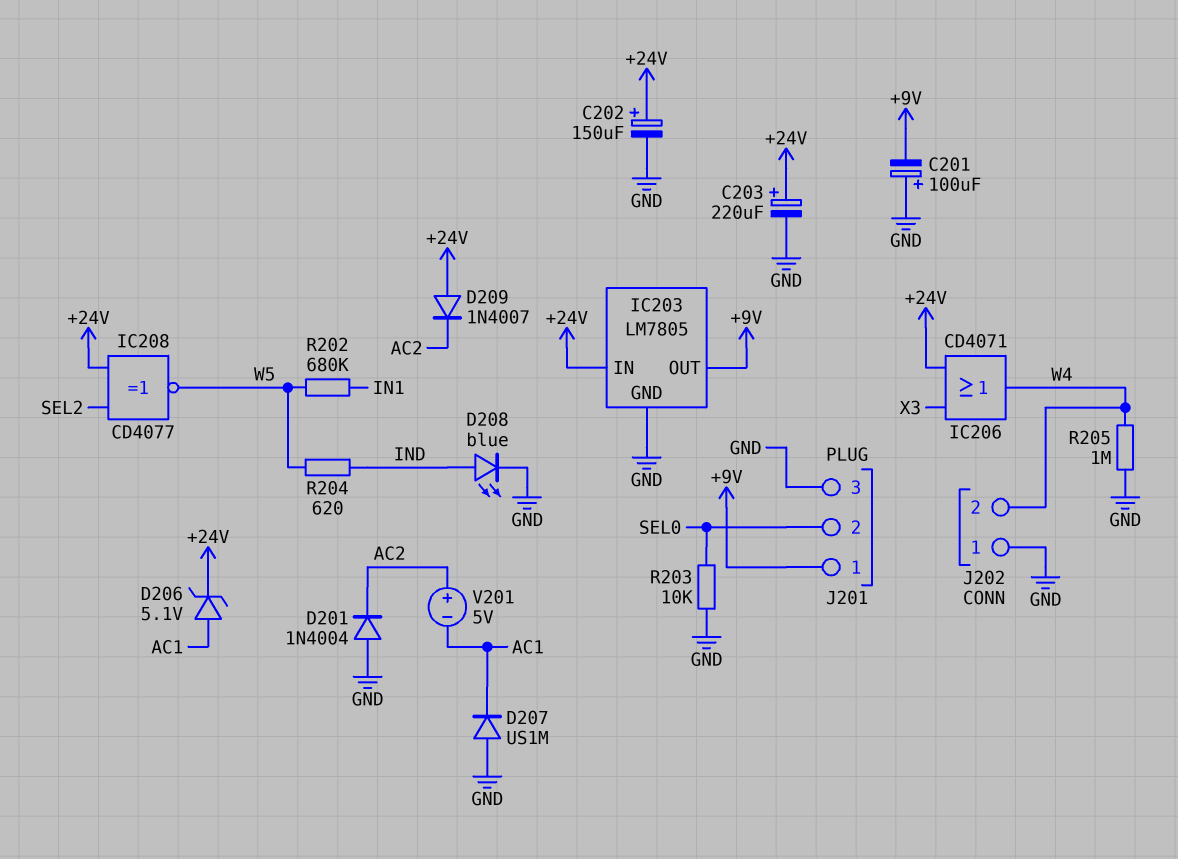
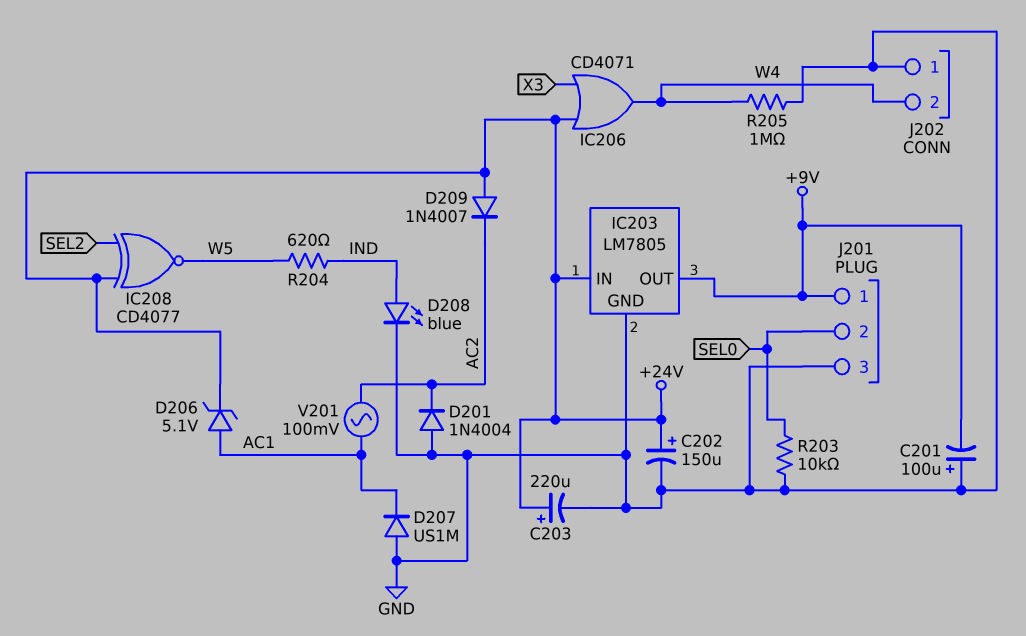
R202: 680k (IN1, W5) -> none
V201: 5V (plus AC2, minus AC1) -> AC 100mV (AC1, AC2)

